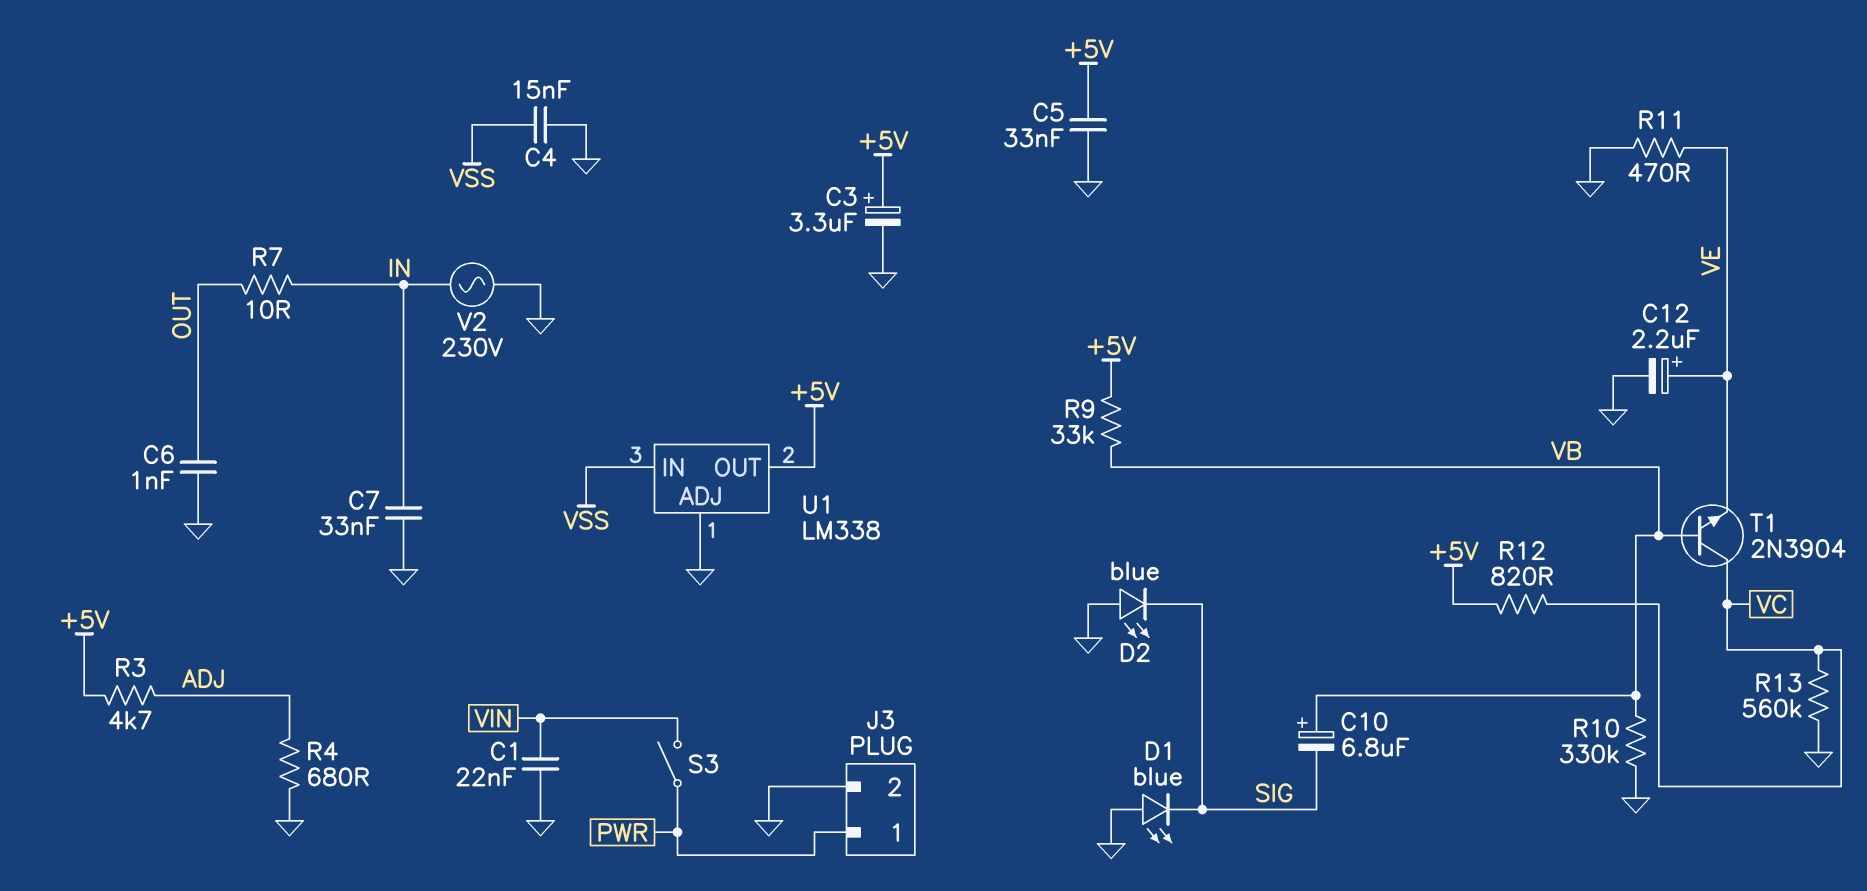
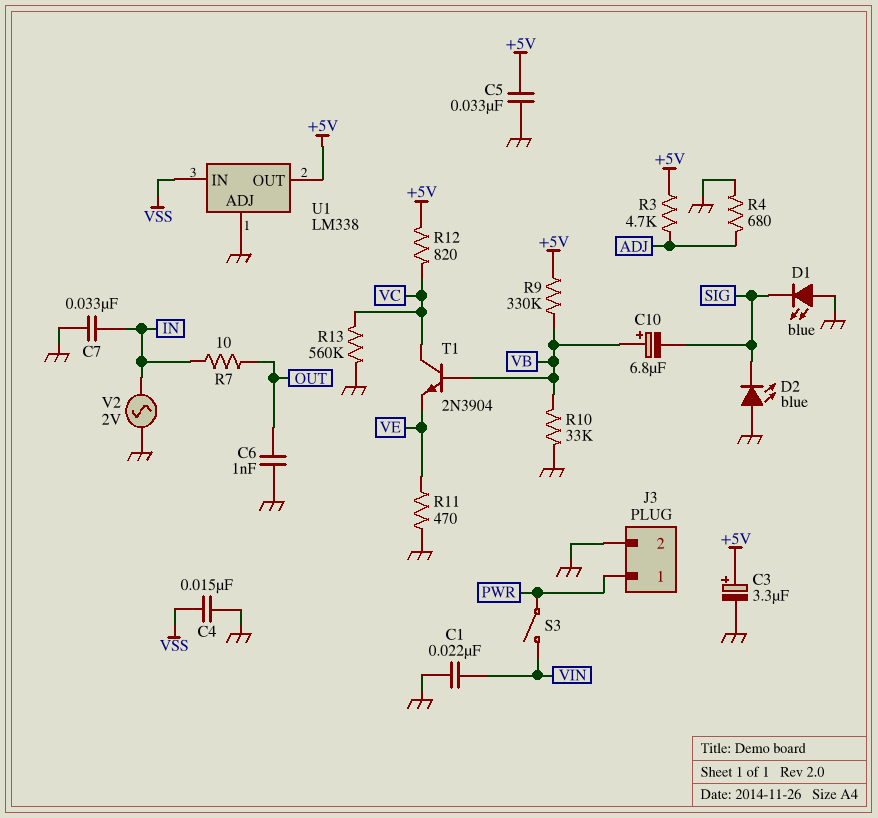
C12: 2.2uF (plus VE, minus GND) -> none
R9: 33k (+5V, VB) -> 330k (+5V, VB)
R10: 330k (GND, VB) -> 33k (GND, VB)
V2: AC 230V (GND, IN) -> AC 2V (GND, IN)

